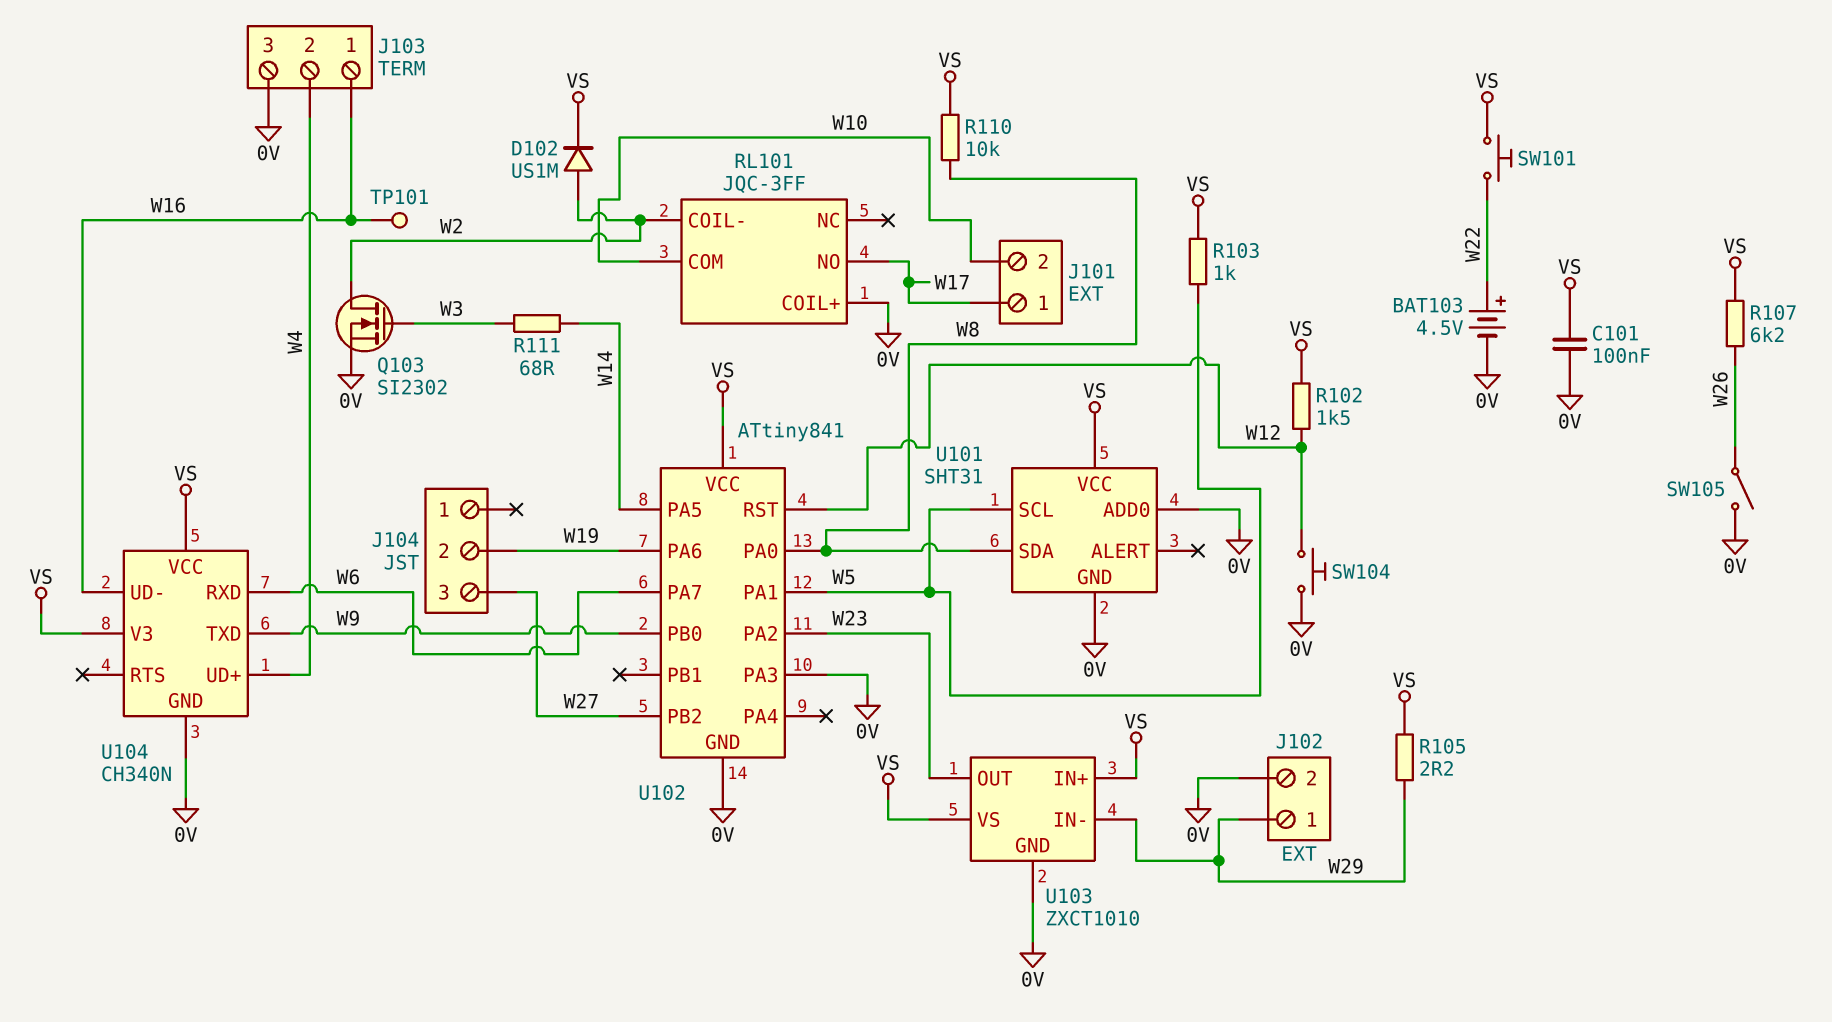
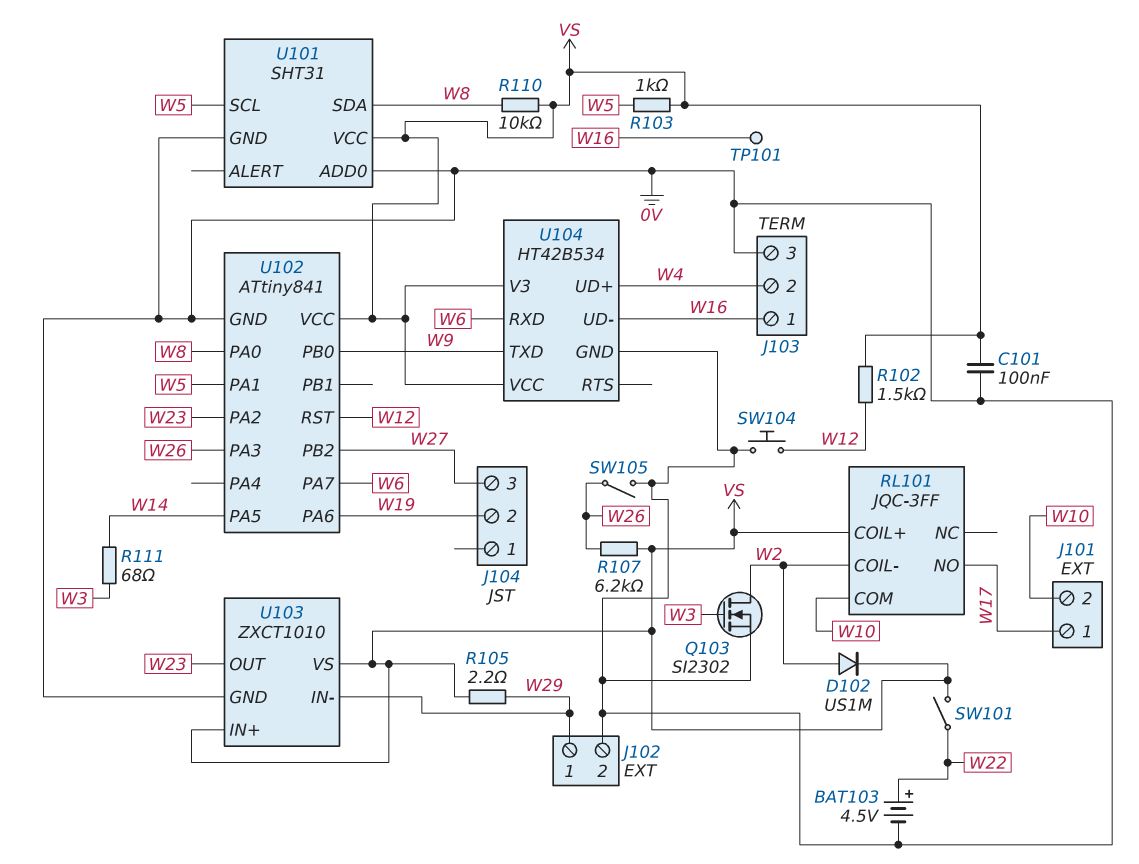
RL101 pin COIL+: 0V -> VS
SW101: button (VS, W22) -> switch (VS, W22)
U102 pin PA3: 0V -> W26
U104: CH340N -> HT42B534

